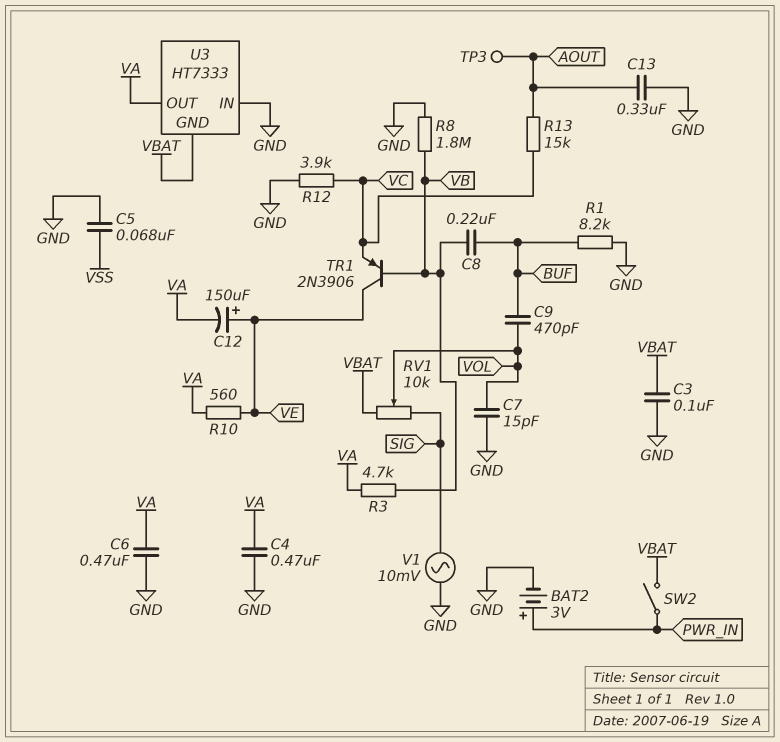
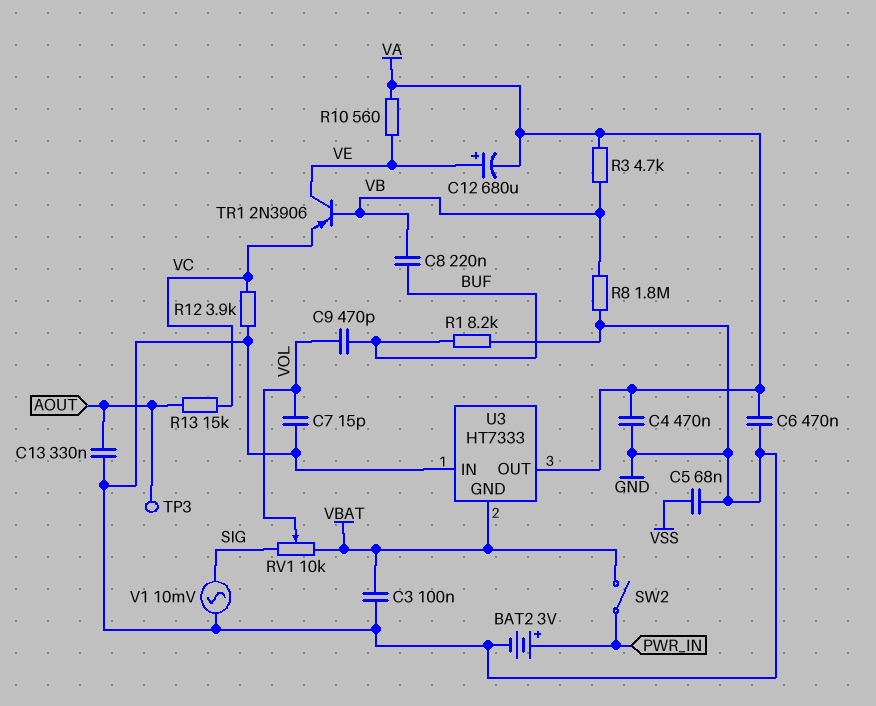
C12: 150uF (plus VE, minus VA) -> 680uF (plus VE, minus VA)

